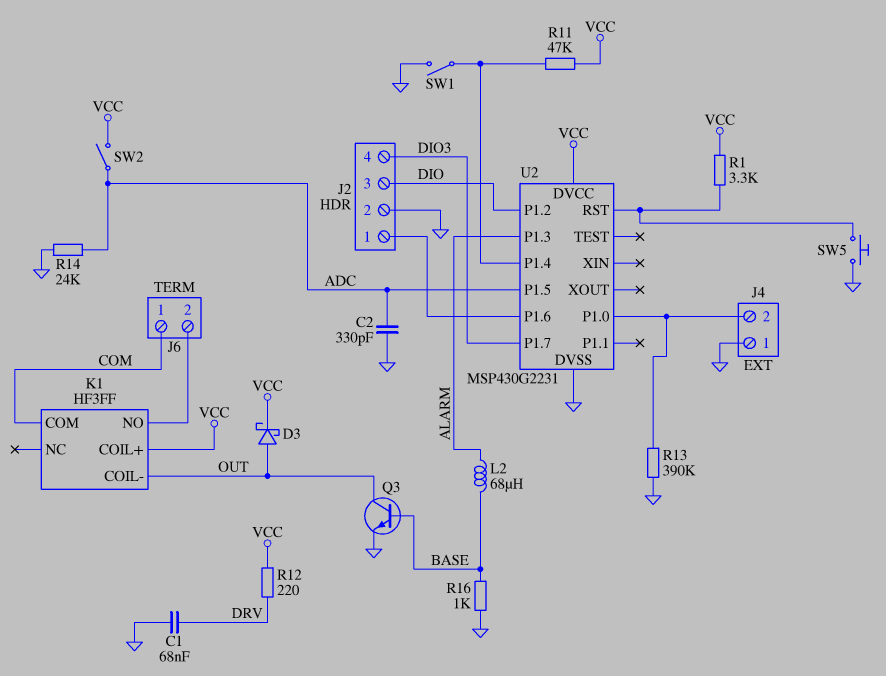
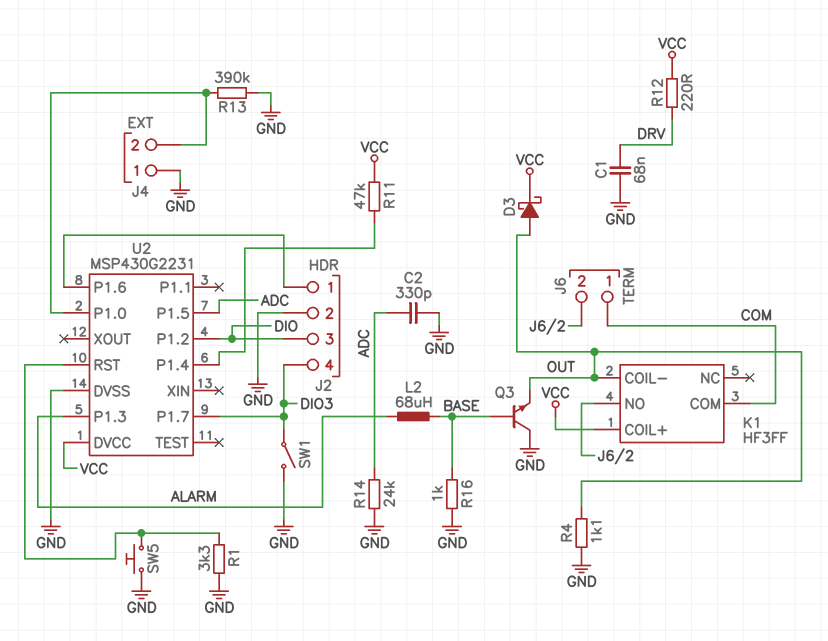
Q3: NPN (B BASE, C OUT, E GND) -> NPN (B BASE, C GND, E OUT)
R1: 3.3k (U2/RST, VCC) -> 3.3k (GND, U2/RST)
R4: none -> 1.1k (GND, OUT)
SW1: switch (GND, U2/P1.4) -> switch (DIO3, GND)
SW2: switch (ADC, VCC) -> none

